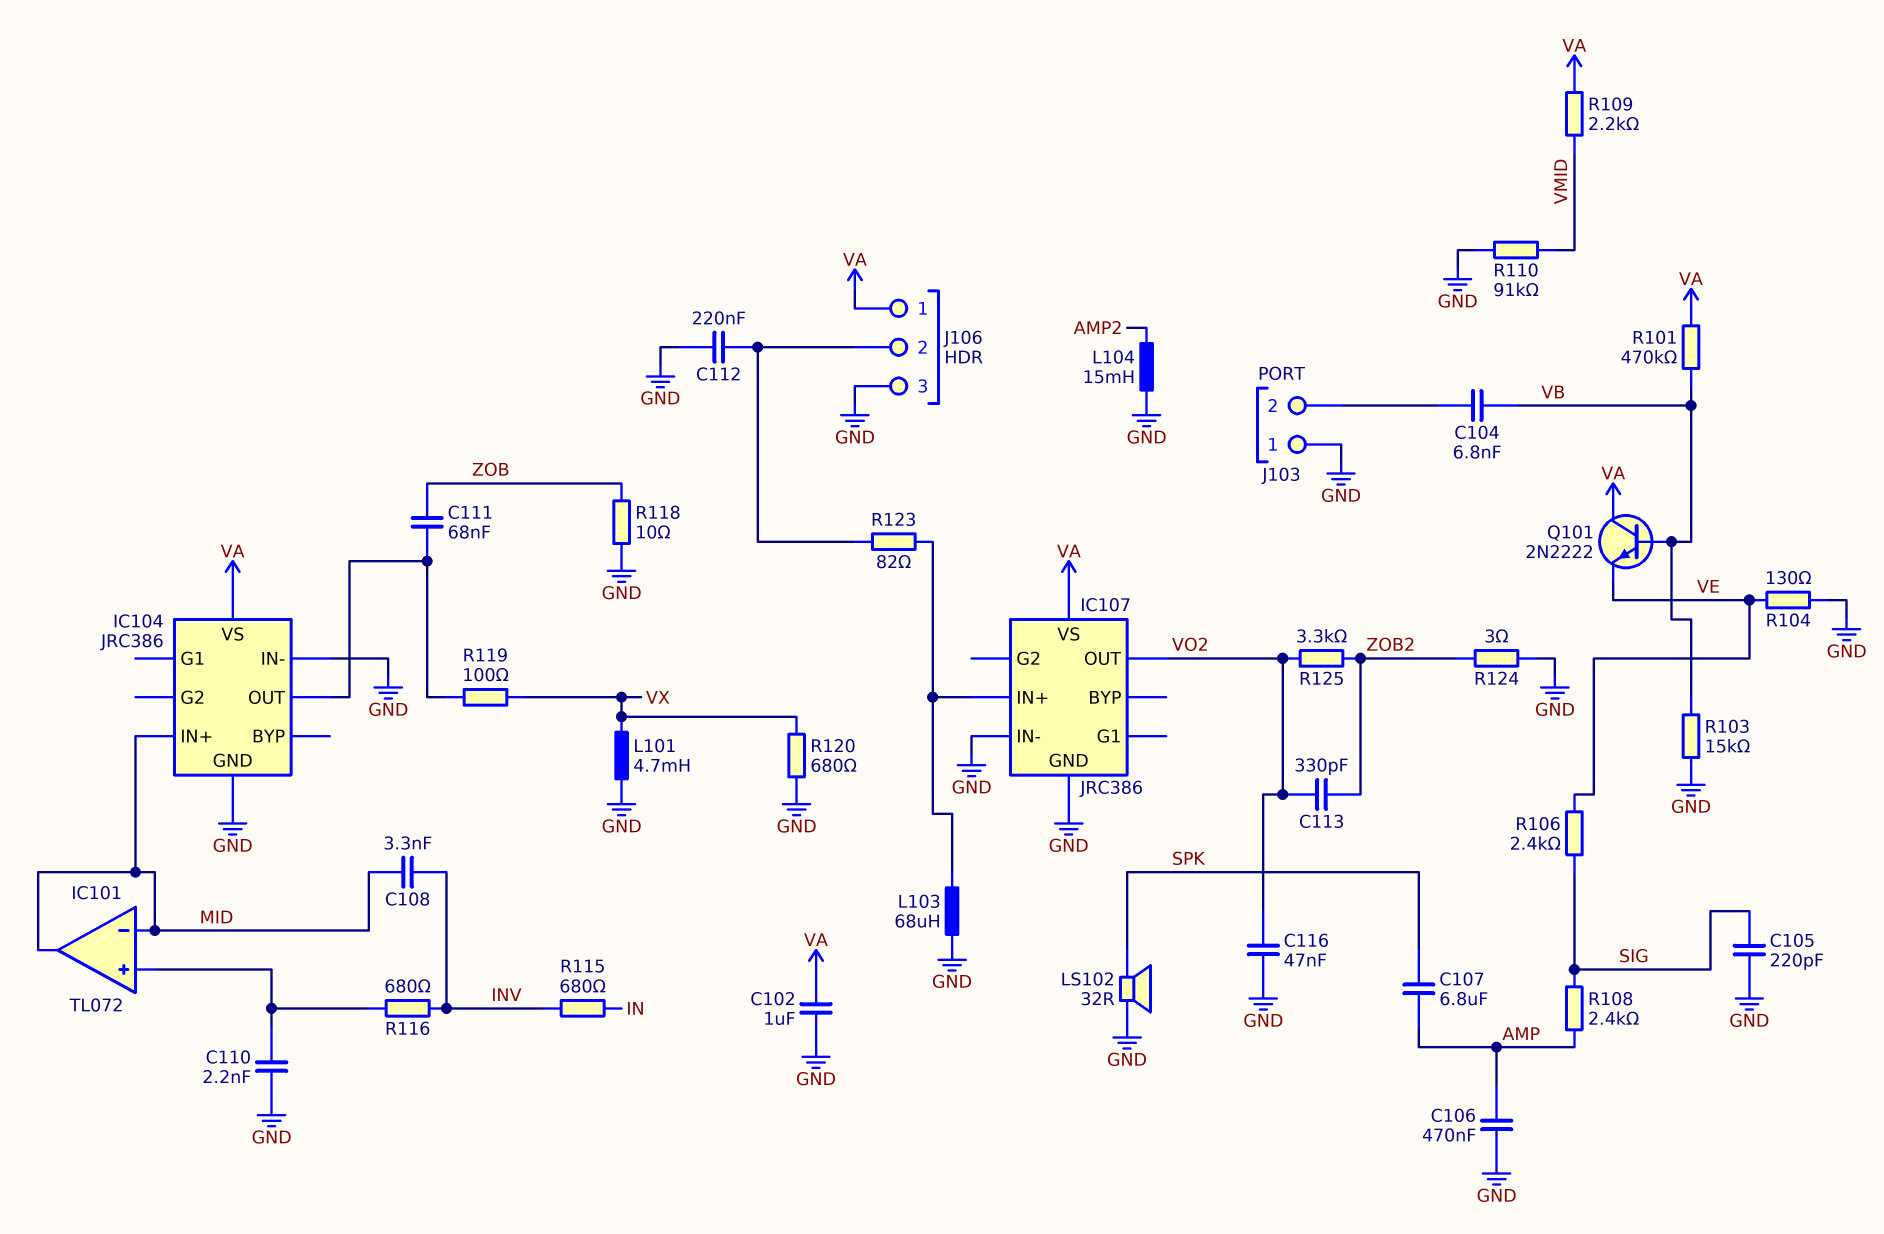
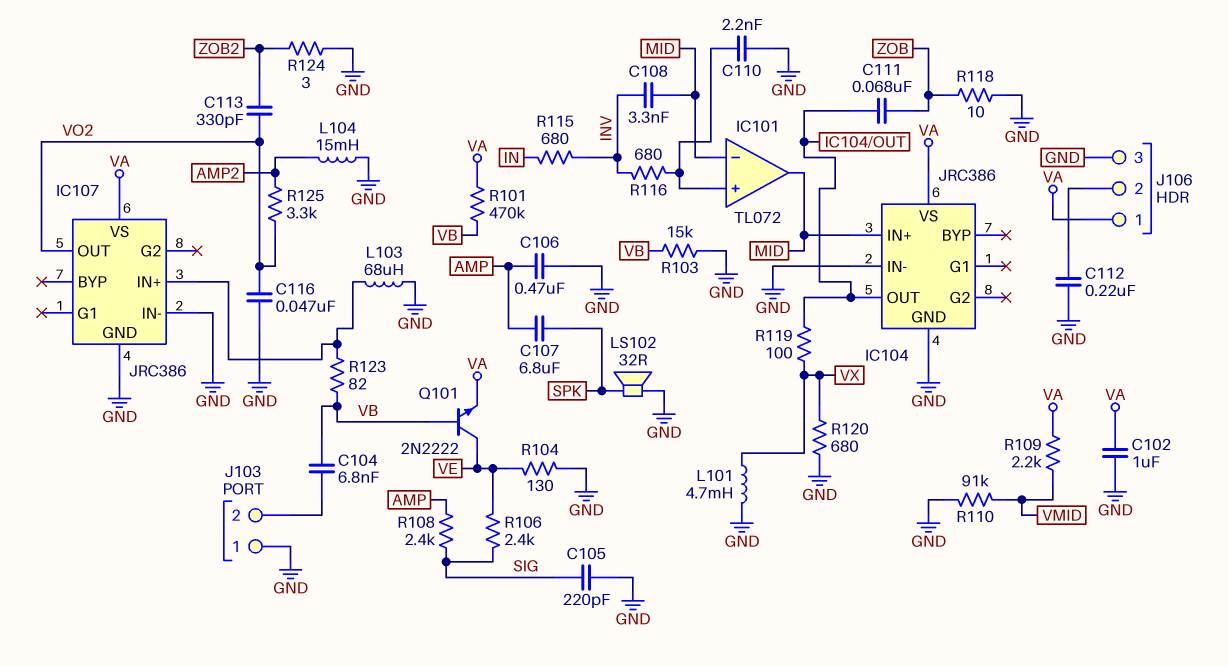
Q101: NPN 2N2222 (B VB, C VA, E VE) -> NPN 2N2222 (B VB, C VE, E VA)
R123: 82 (IC107/IN+, J106/2) -> 82 (IC107/IN+, VB)
R125: 3.3k (VO2, ZOB2) -> 3.3k (AMP2, VO2)

